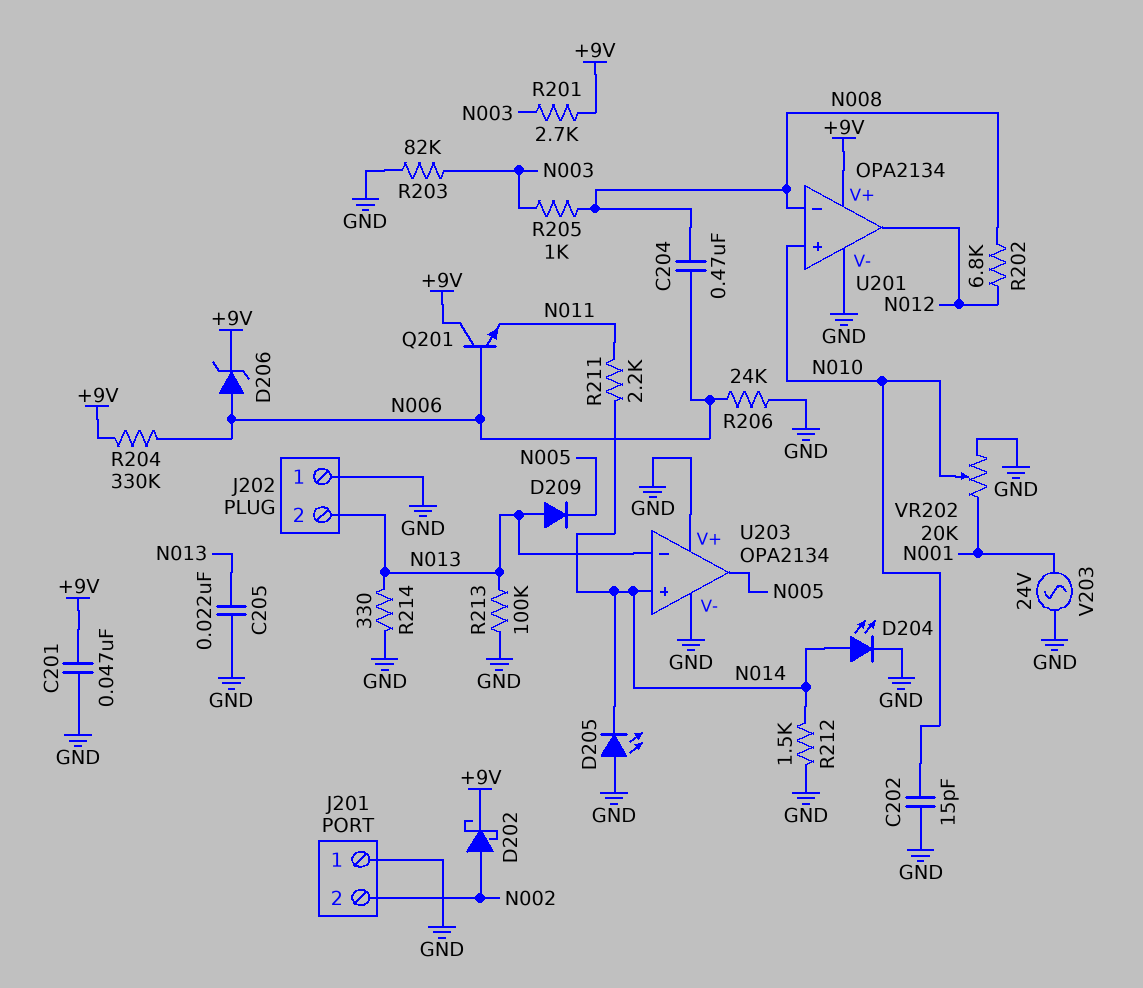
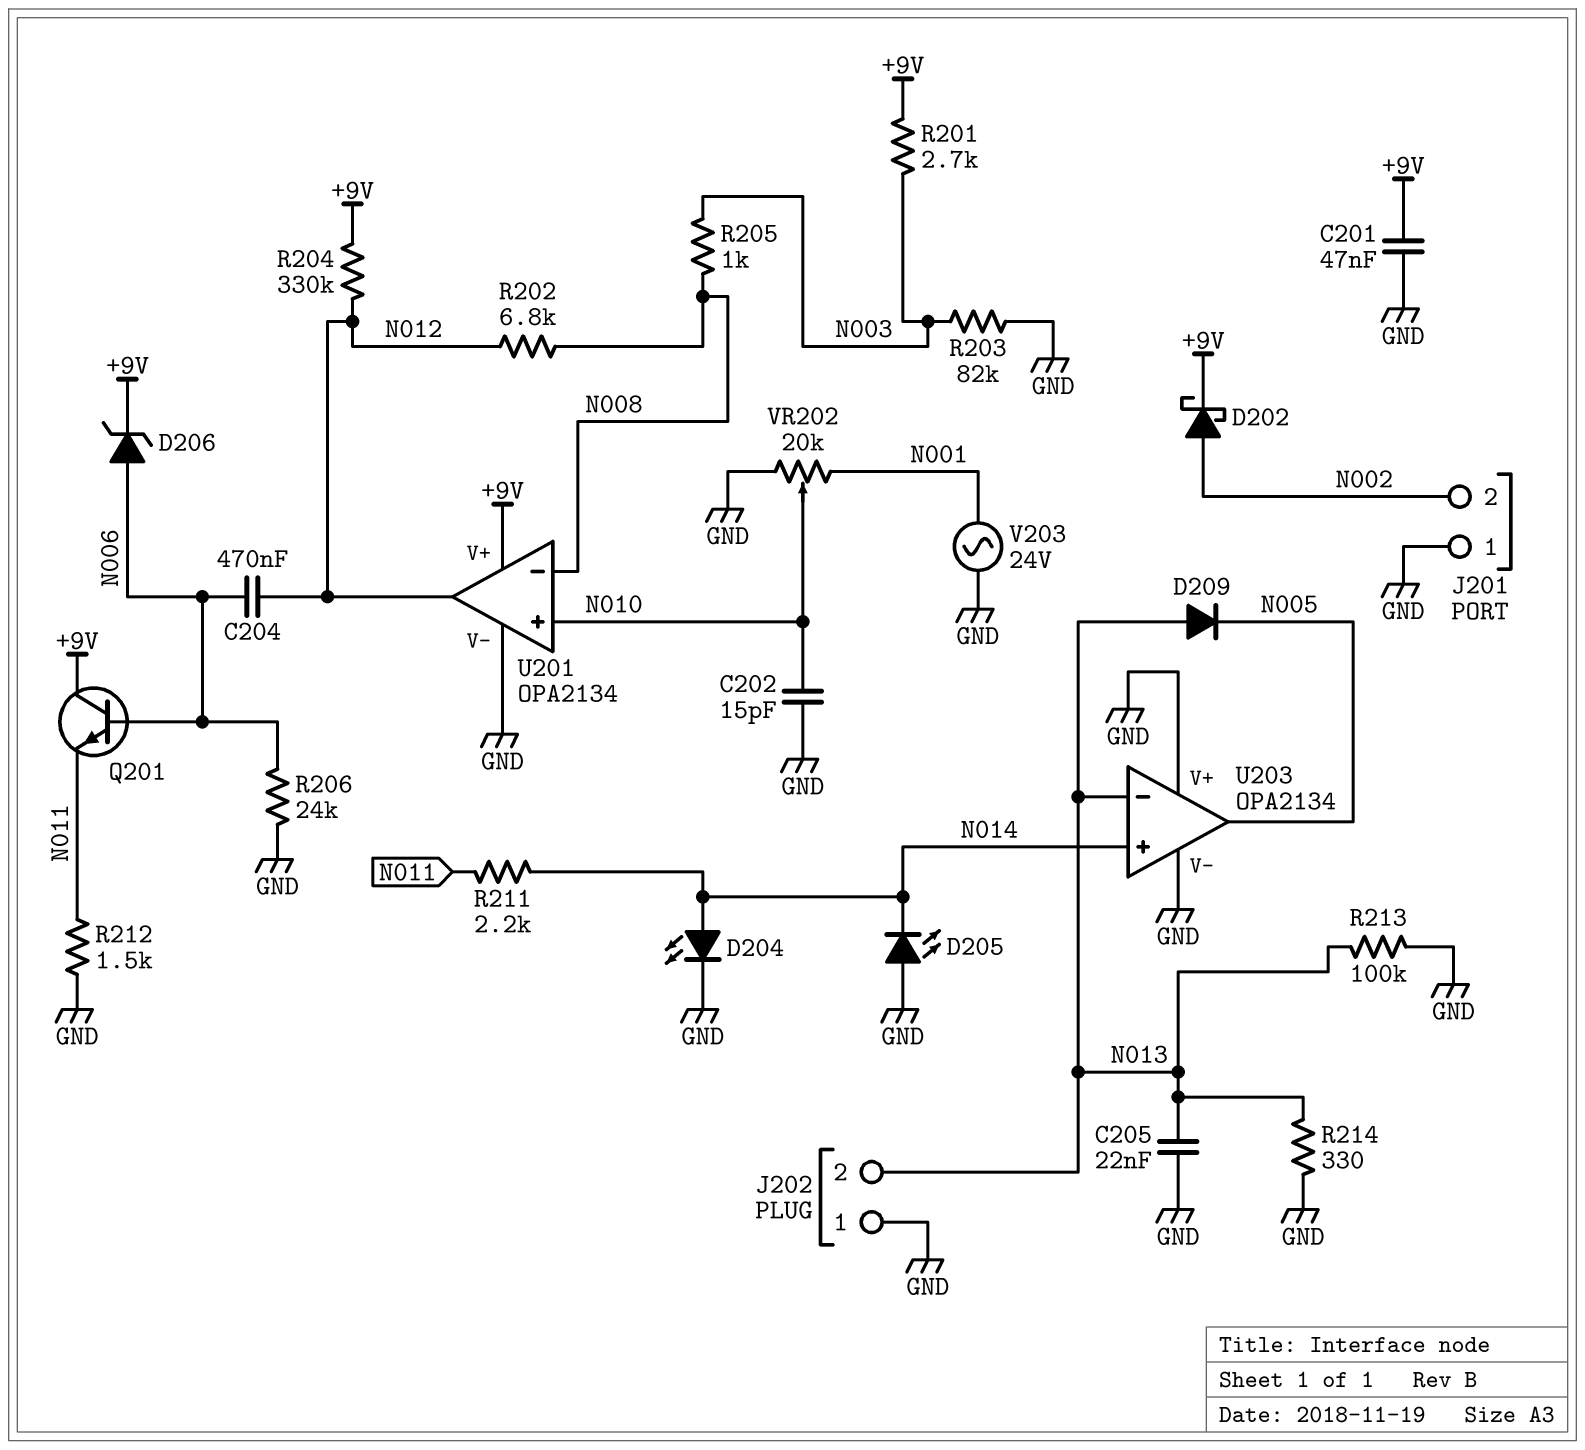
C204: 470nF (N006, N008) -> 470nF (N006, N012)
R204: 330k (+9V, N006) -> 330k (+9V, N012)
R212: 1.5k (GND, N014) -> 1.5k (GND, N011)

